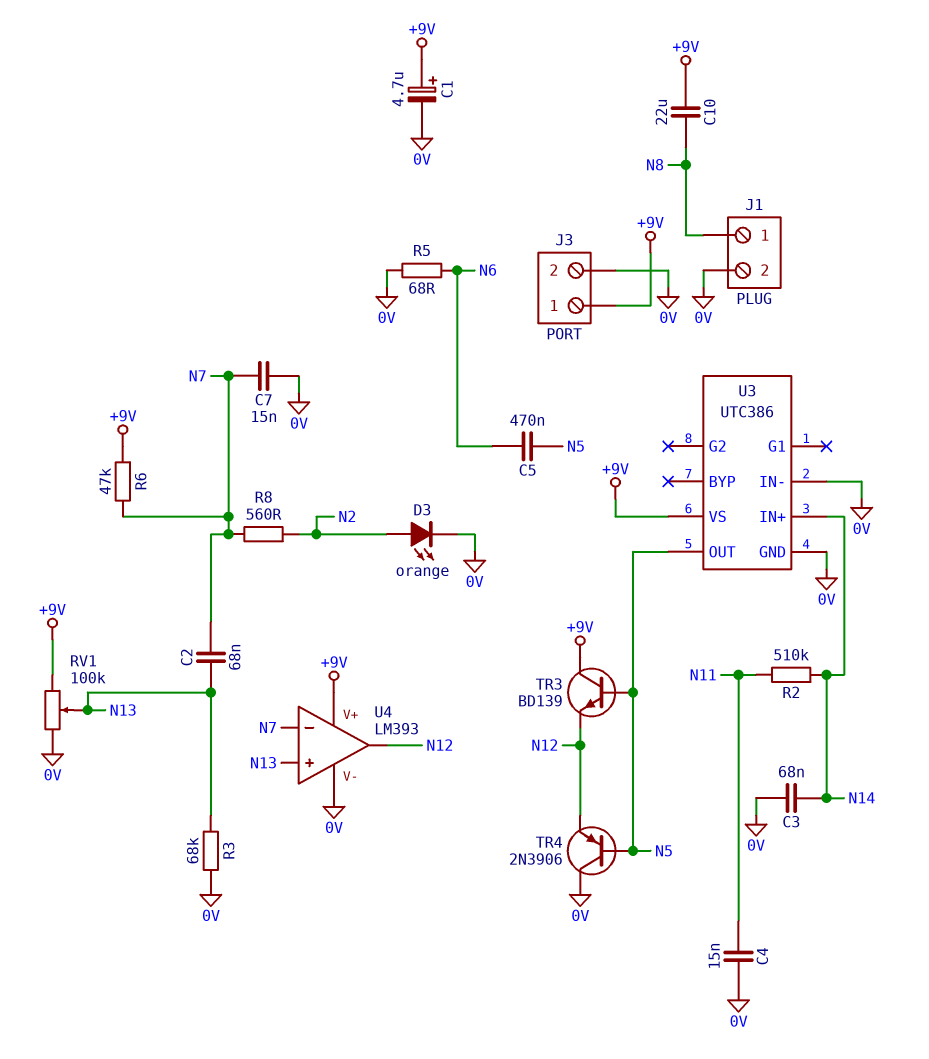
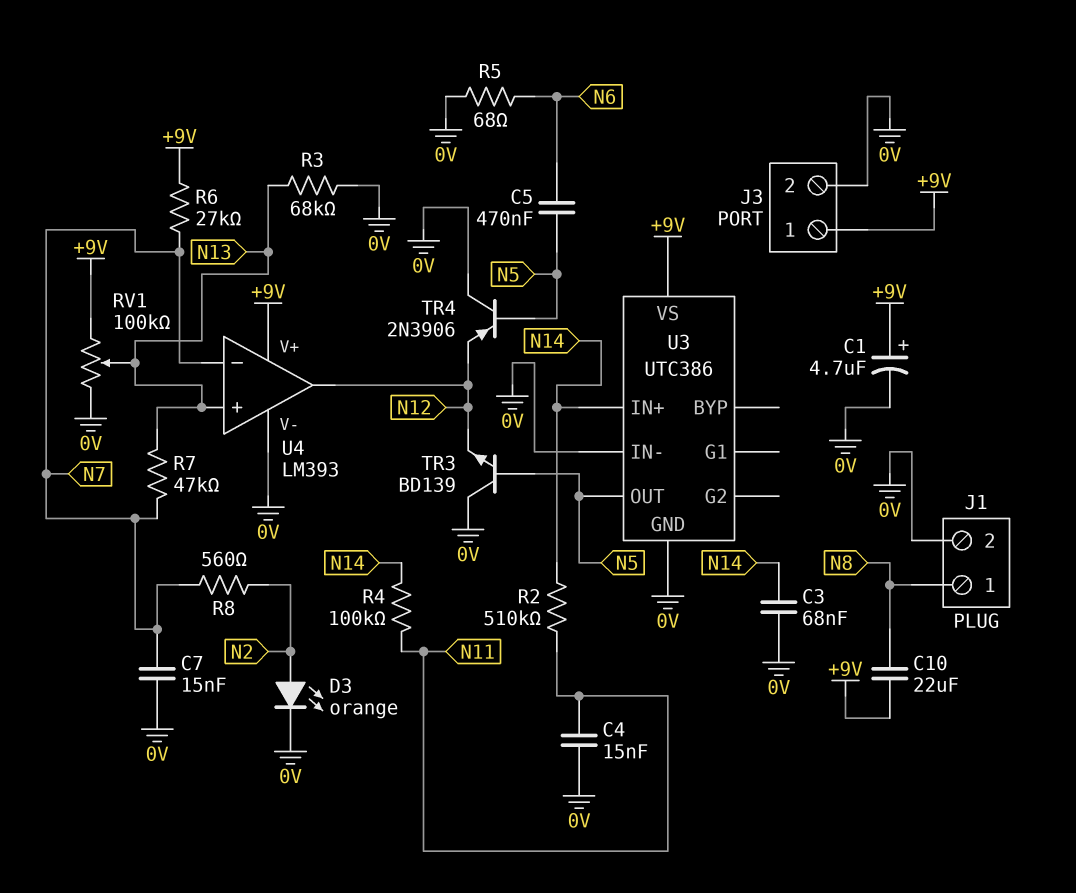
C2: 68nF (N7, N13) -> none
R4: none -> 100k (N11, N14)
R6: 47k (+9V, N7) -> 27k (+9V, N7)
R7: none -> 47k (N7, N13)
TR3: NPN BD139 (B N5, C +9V, E N12) -> NPN BD139 (B N5, C 0V, E N12)

